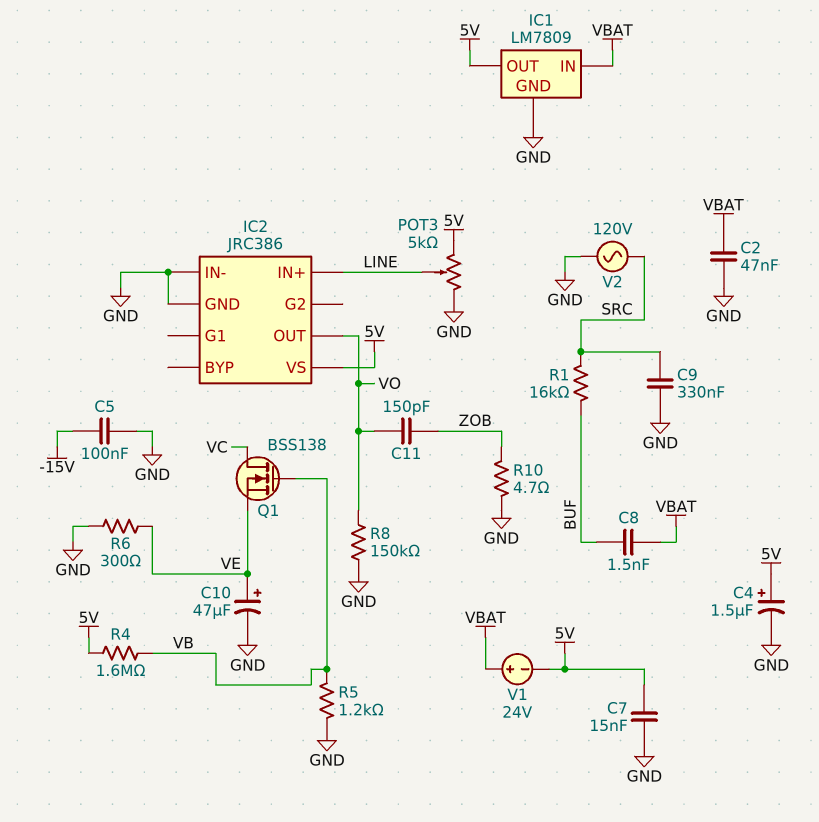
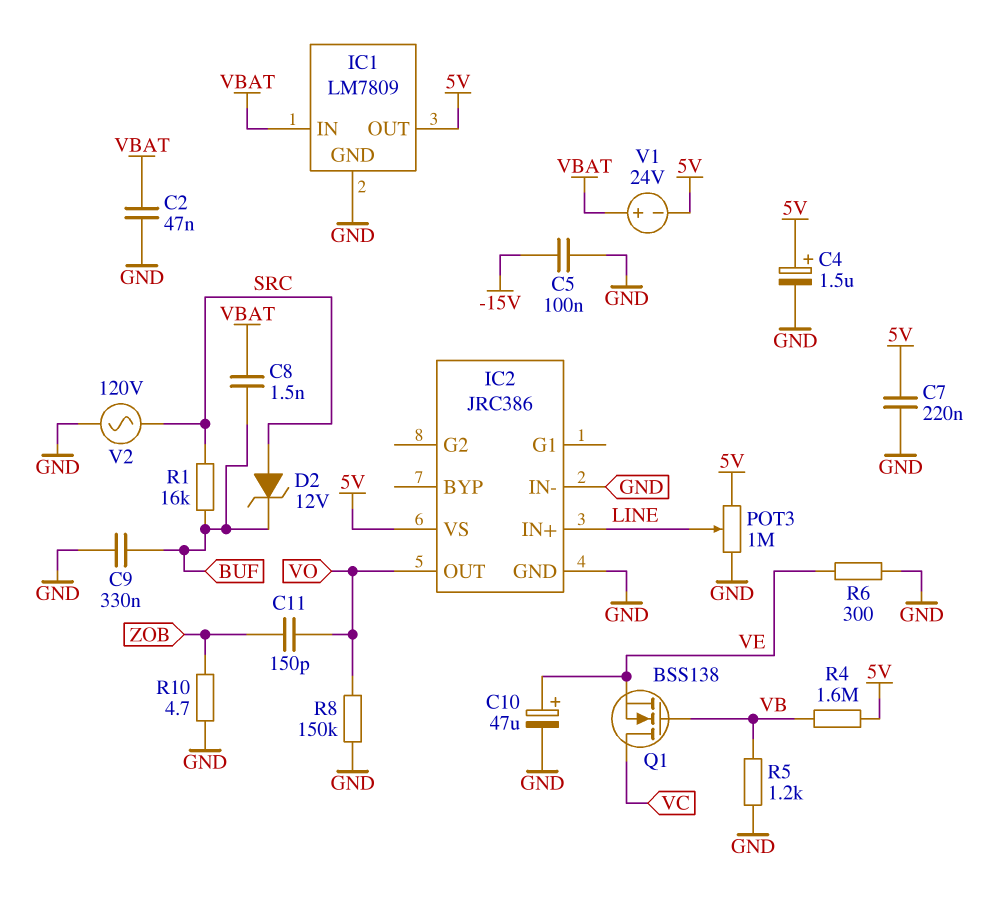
C7: 15nF (5V, GND) -> 220nF (5V, GND)
C9: 330nF (GND, SRC) -> 330nF (BUF, GND)
D2: none -> zener 12V (A SRC, K BUF)
POT3: 5k (5V, GND, wiper LINE) -> 1M (5V, GND, wiper LINE)

